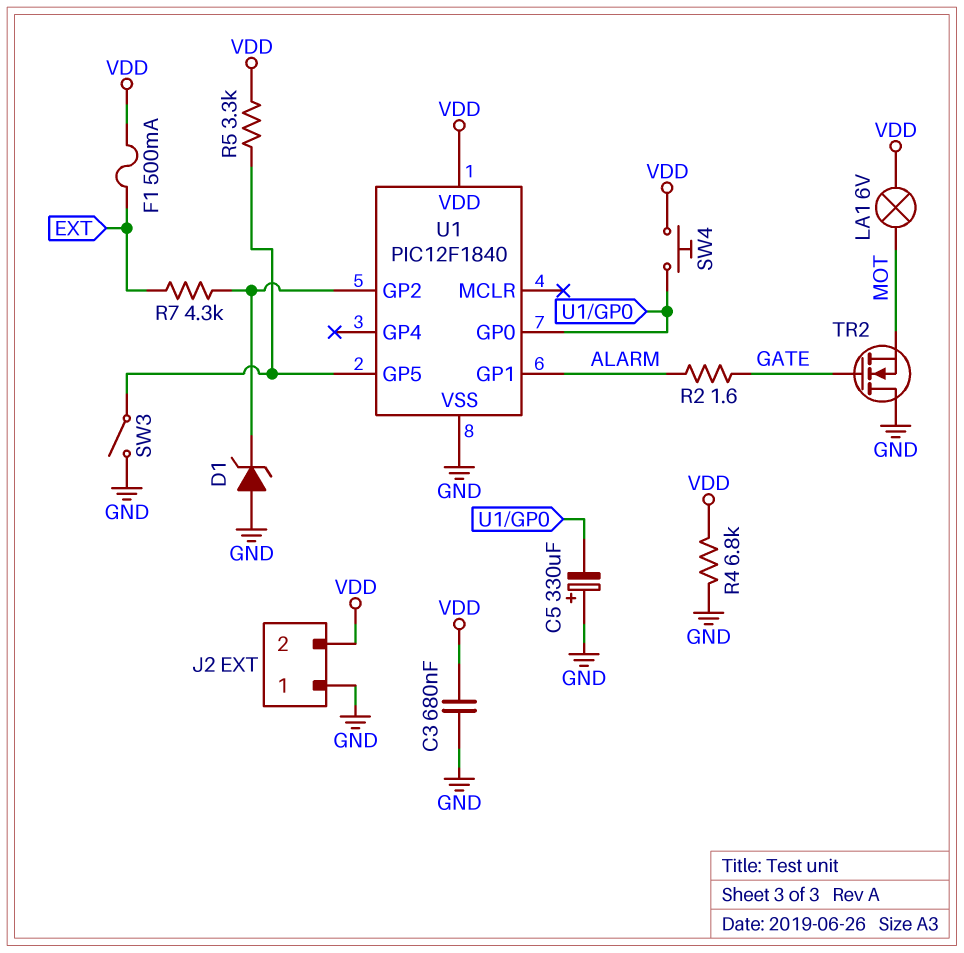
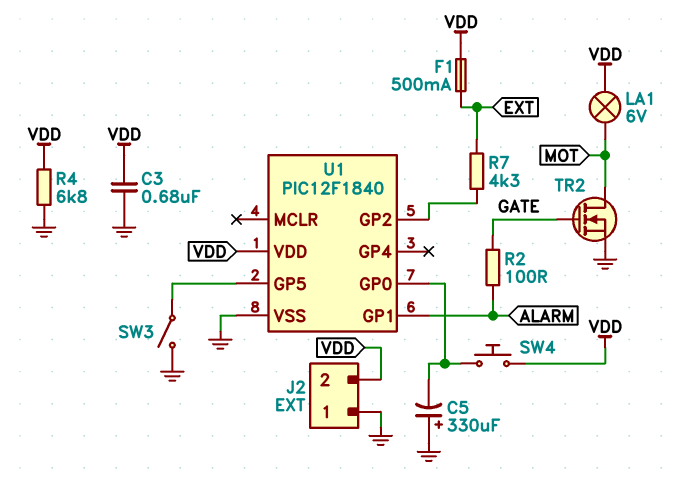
D1: zener (A GND, K U1/GP2) -> none
R2: 1.6 (ALARM, GATE) -> 100 (ALARM, GATE)
R5: 3.3k (U1/GP5, VDD) -> none
TR2: NMOS (G GATE, D GND, S MOT) -> NMOS (G GATE, D MOT, S GND)

